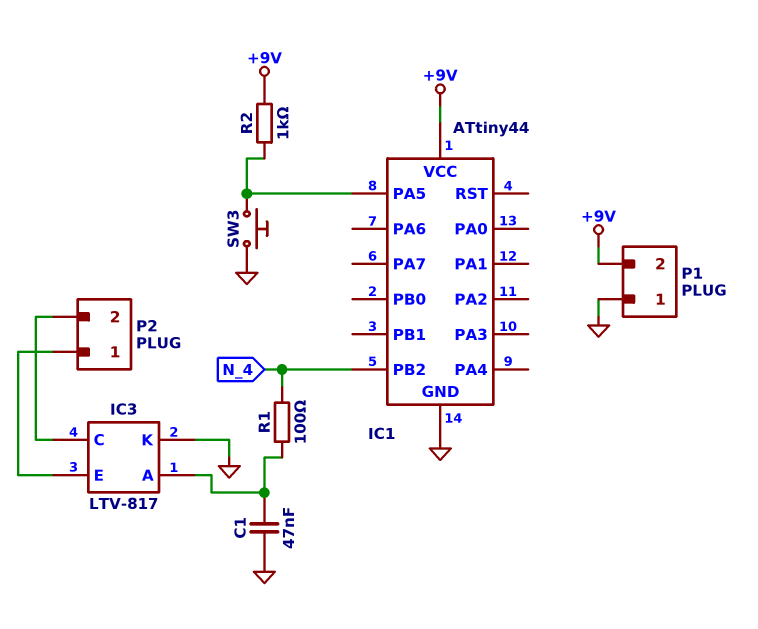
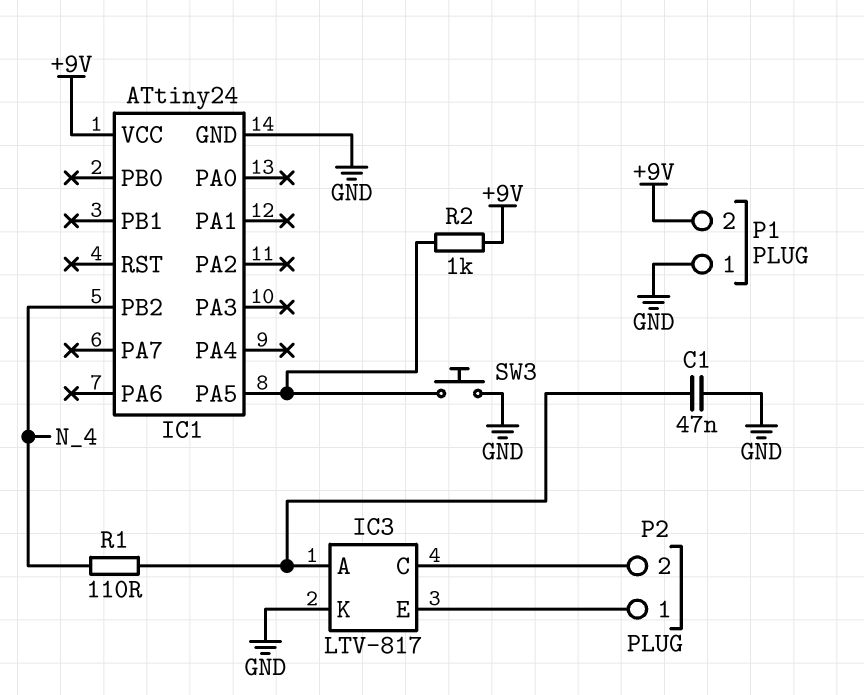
IC1: ATtiny44 -> ATtiny24
R1: 100 (IC3/A, N_4) -> 110 (IC3/A, N_4)

